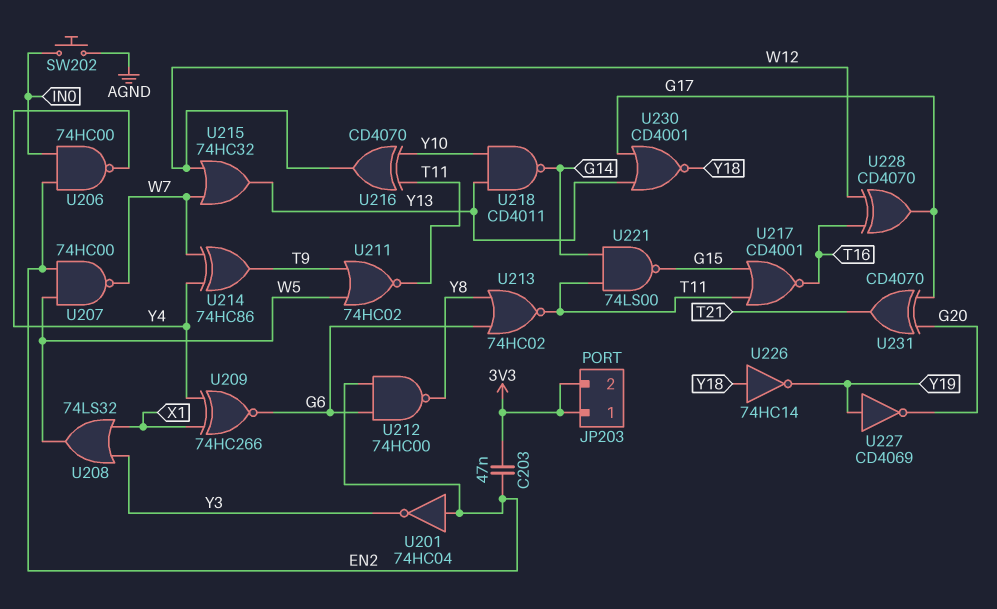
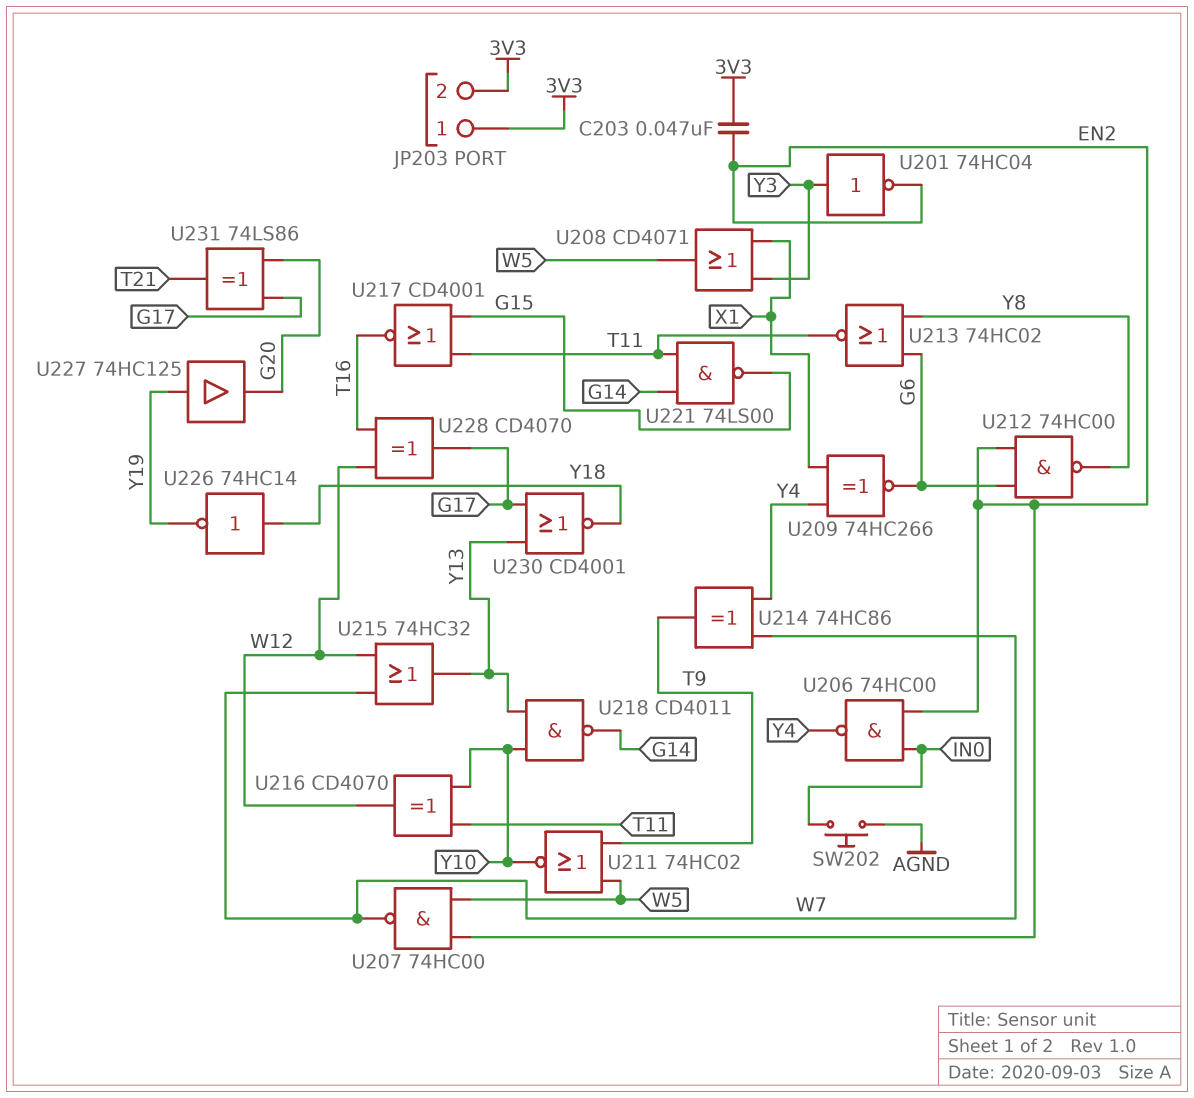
U201: NOT 74HC04 (in EN2, out Y3) -> NOT 74HC04 (in Y3, out EN2)
U208: OR 74LS32 (in X1, in Y3, out W5) -> OR CD4071 (in X1, in Y3, out W5)
U211: NOR 74HC02 (in T9, in W5, out T11) -> NOR 74HC02 (in T9, in W5, out Y10)
U227: NOT CD4069 (in Y19, out G20) -> buffer 74HC125 (in Y19, out G20)
U231: XOR CD4070 (in G17, in G20, out T21) -> XOR 74LS86 (in G17, in G20, out T21)

